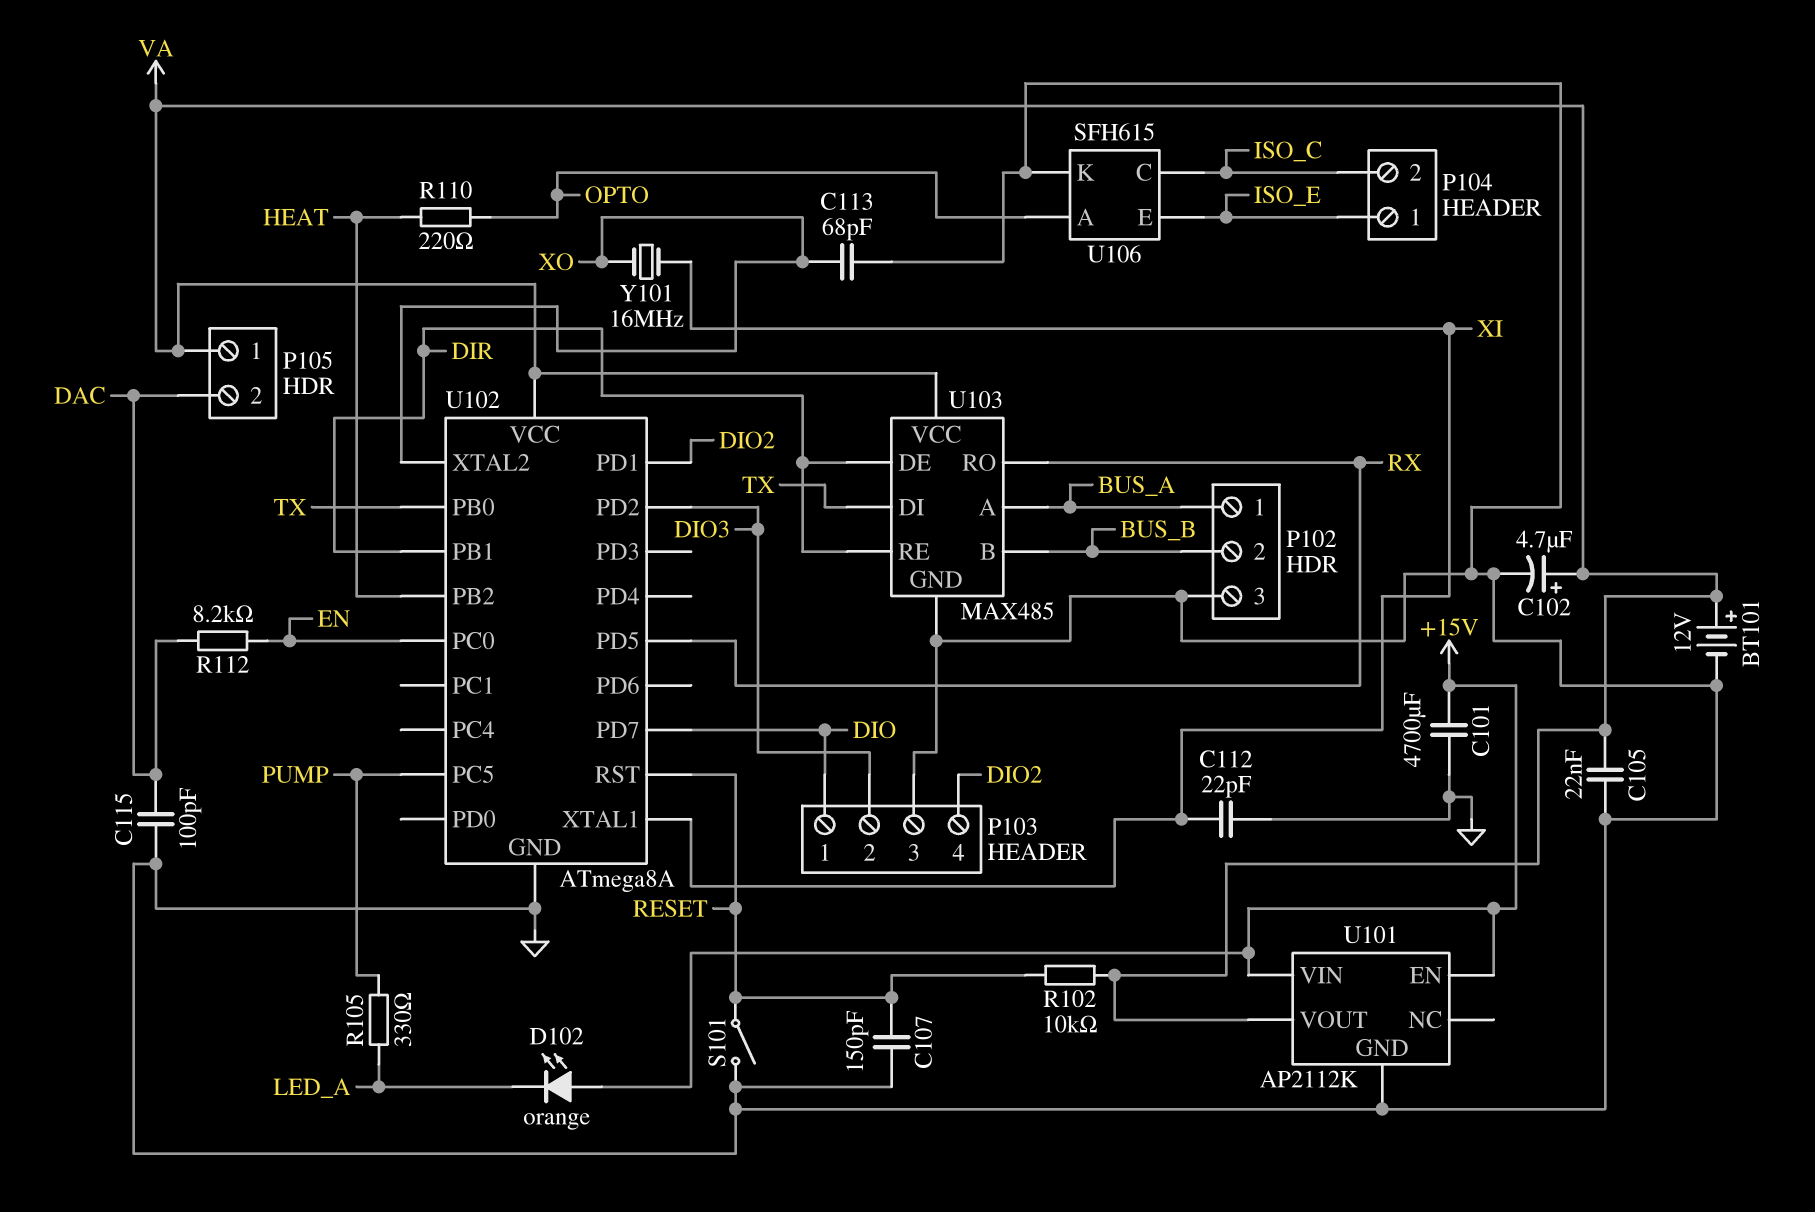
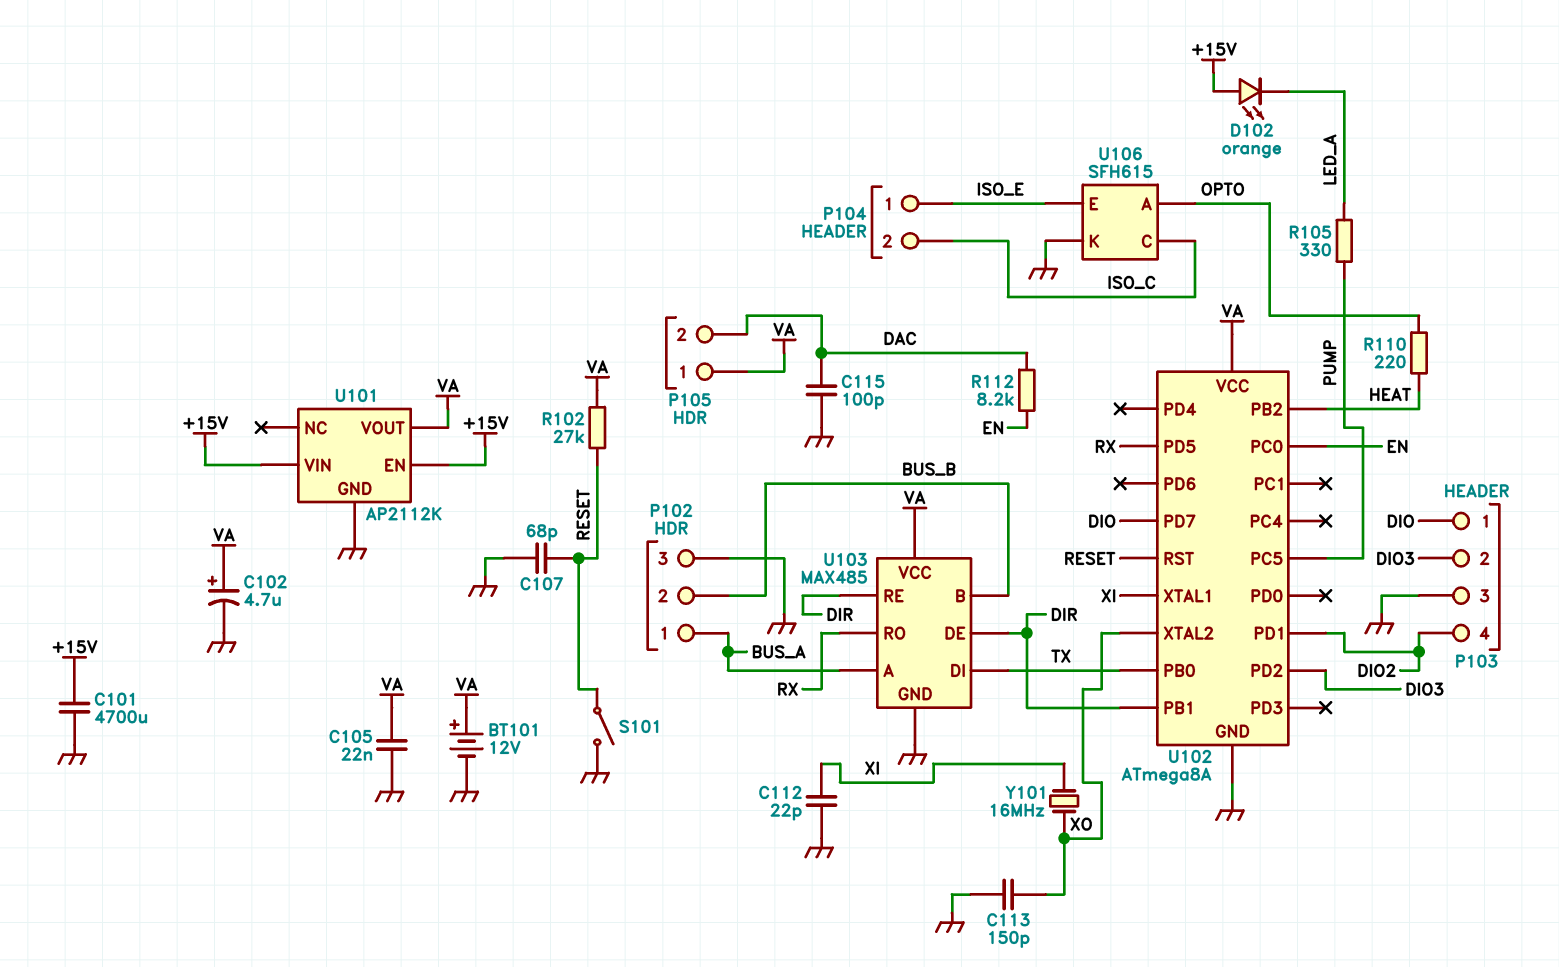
C107: 150pF (GND, RESET) -> 68pF (GND, RESET)
C113: 68pF (GND, XO) -> 150pF (GND, XO)
R102: 10k (RESET, VA) -> 27k (RESET, VA)

